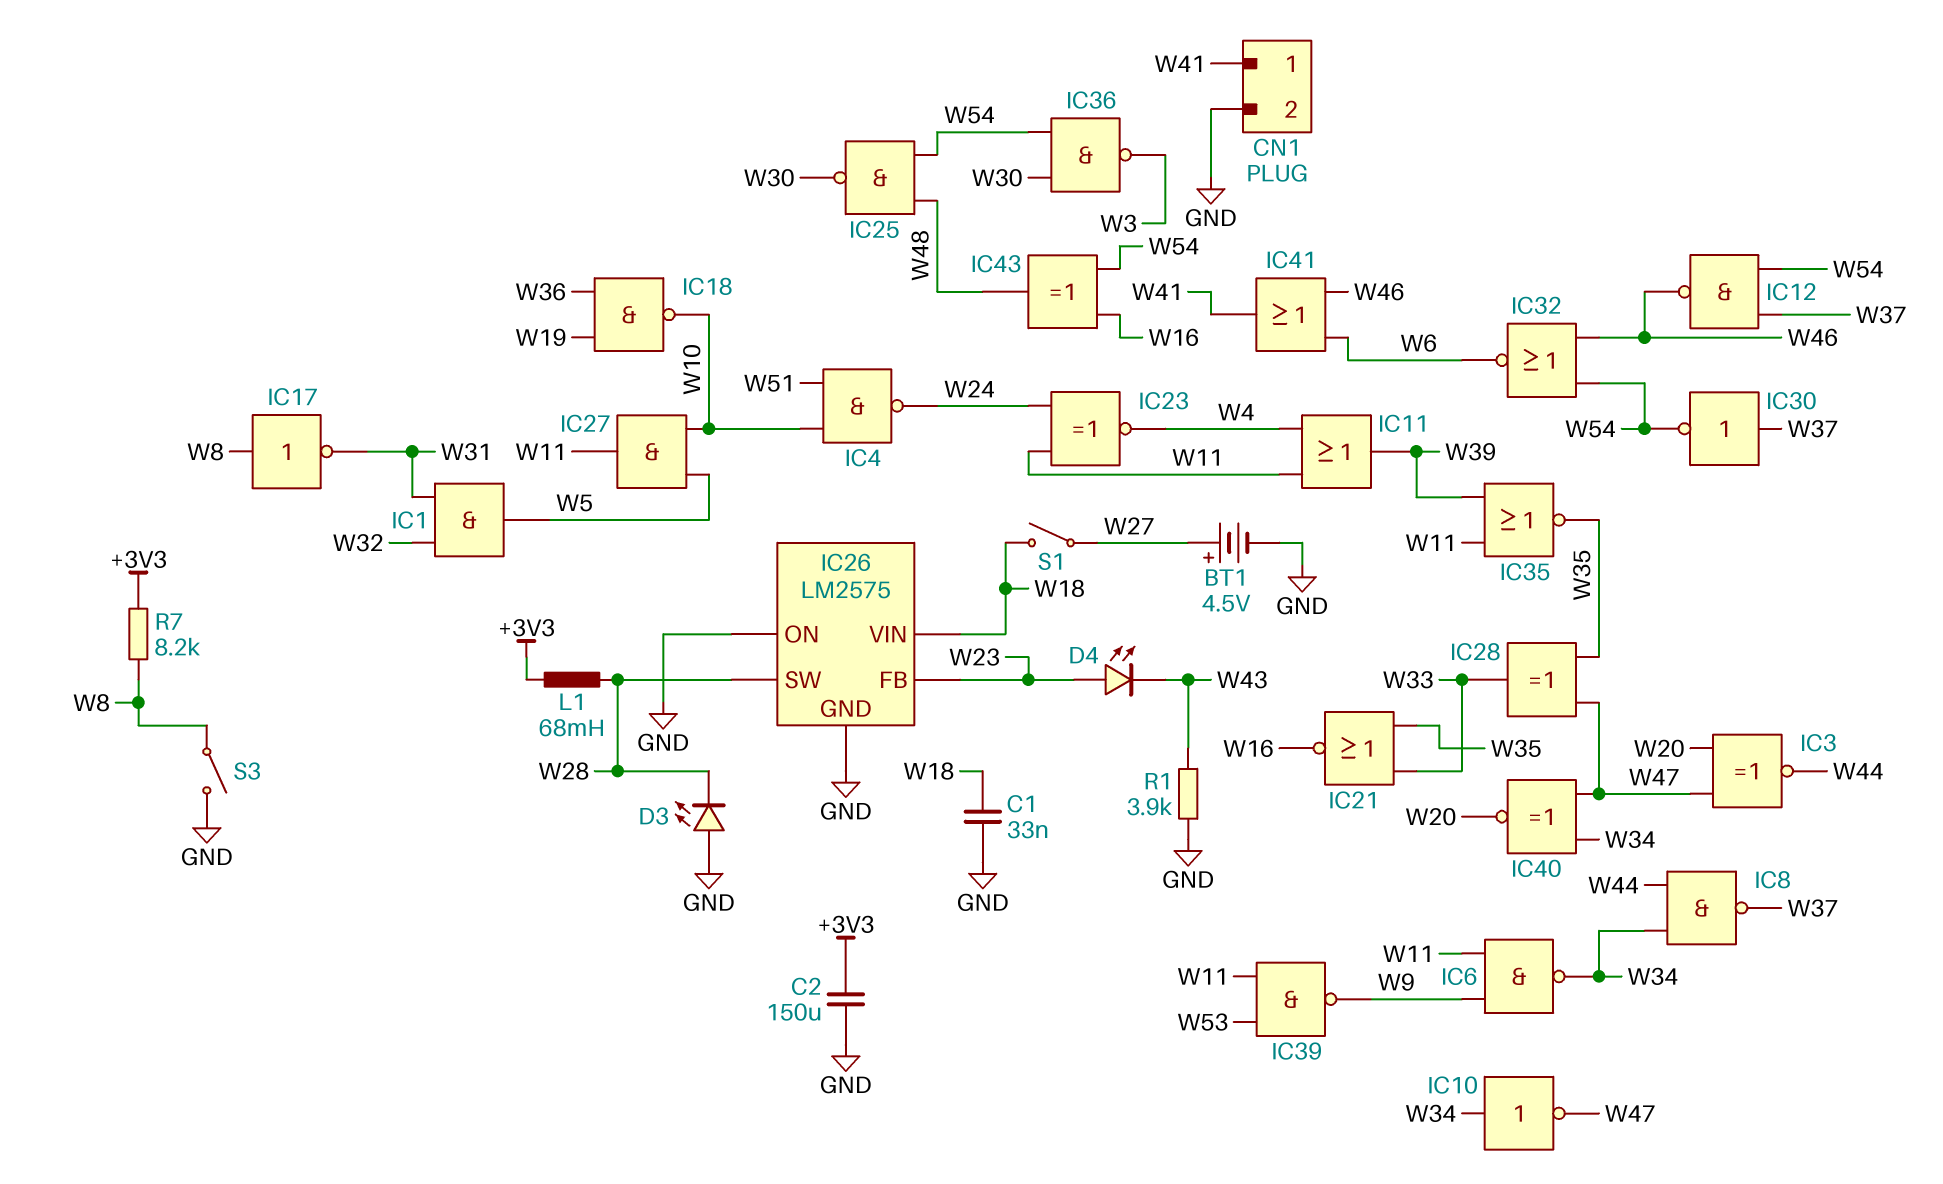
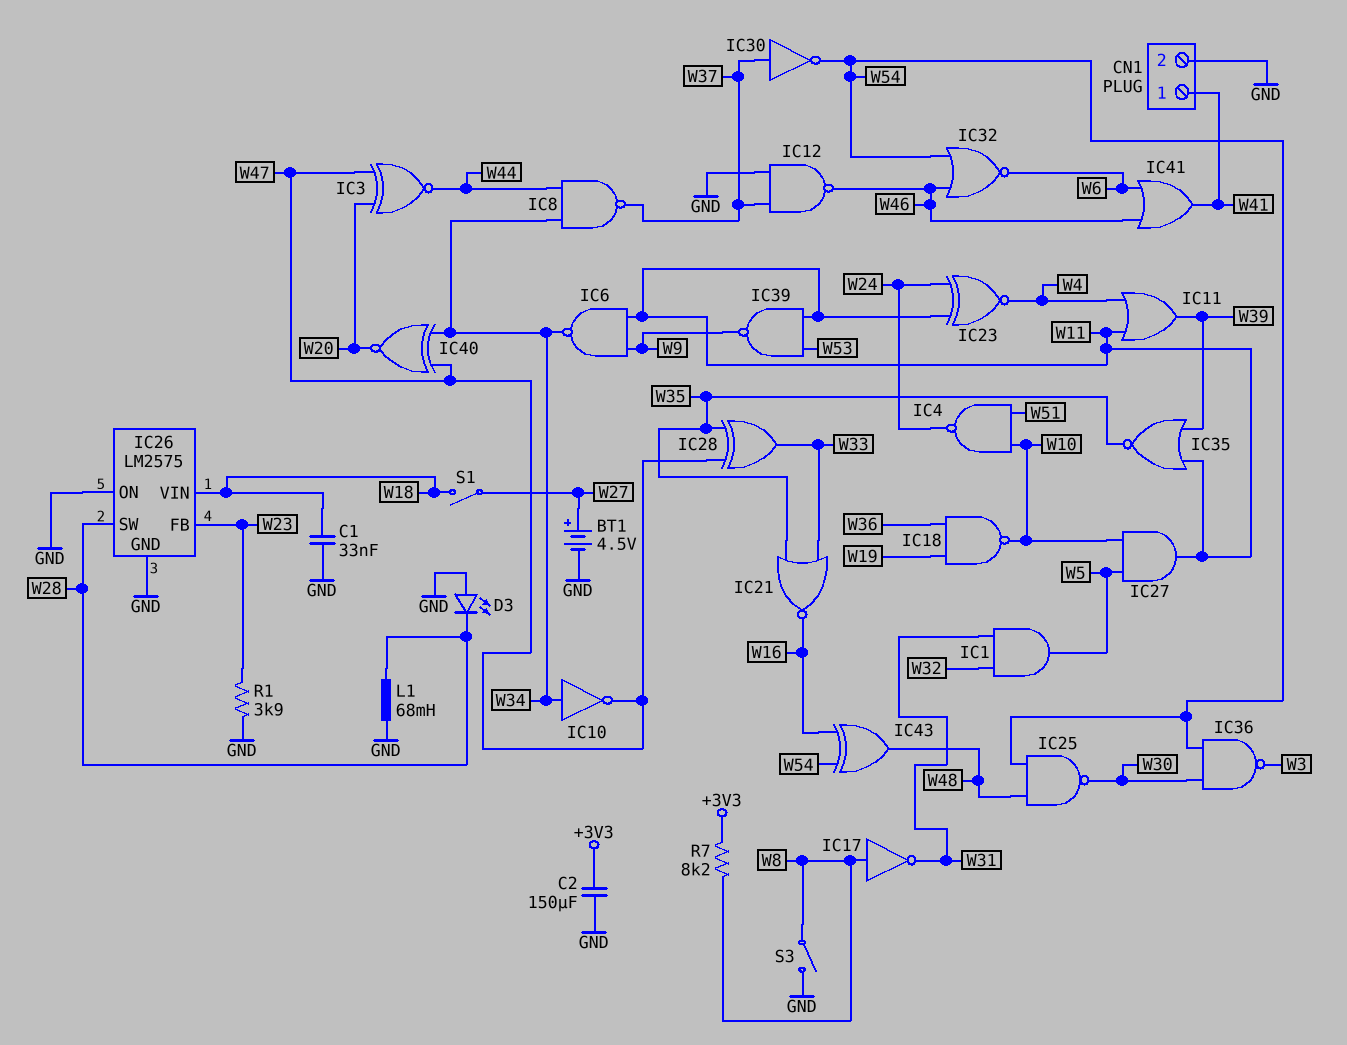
D4: LED (A W23, K W43) -> none
IC12: NAND (in W37, in W54, out W46) -> NAND (in GND, in W37, out W46)
L1: 68mH (+3V3, W28) -> 68mH (GND, W28)
R1: 3.9k (GND, W43) -> 3.9k (GND, W23)

